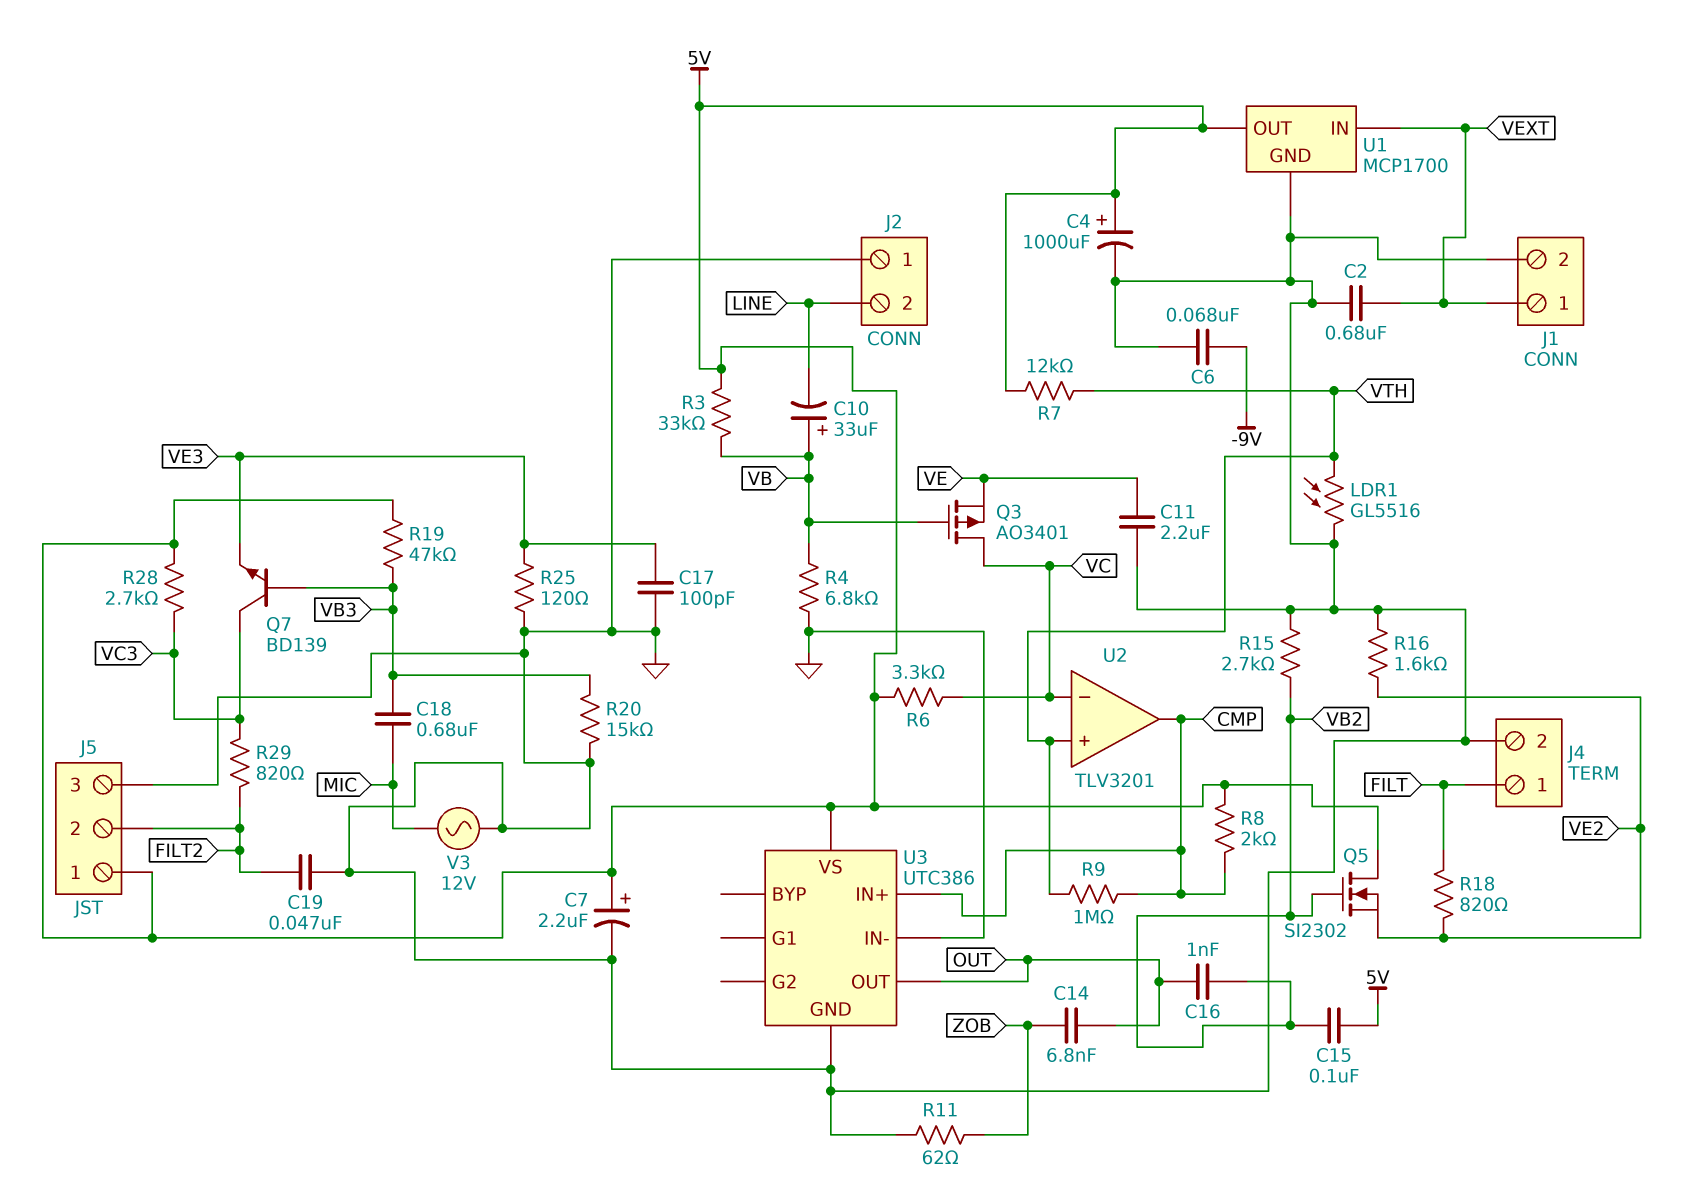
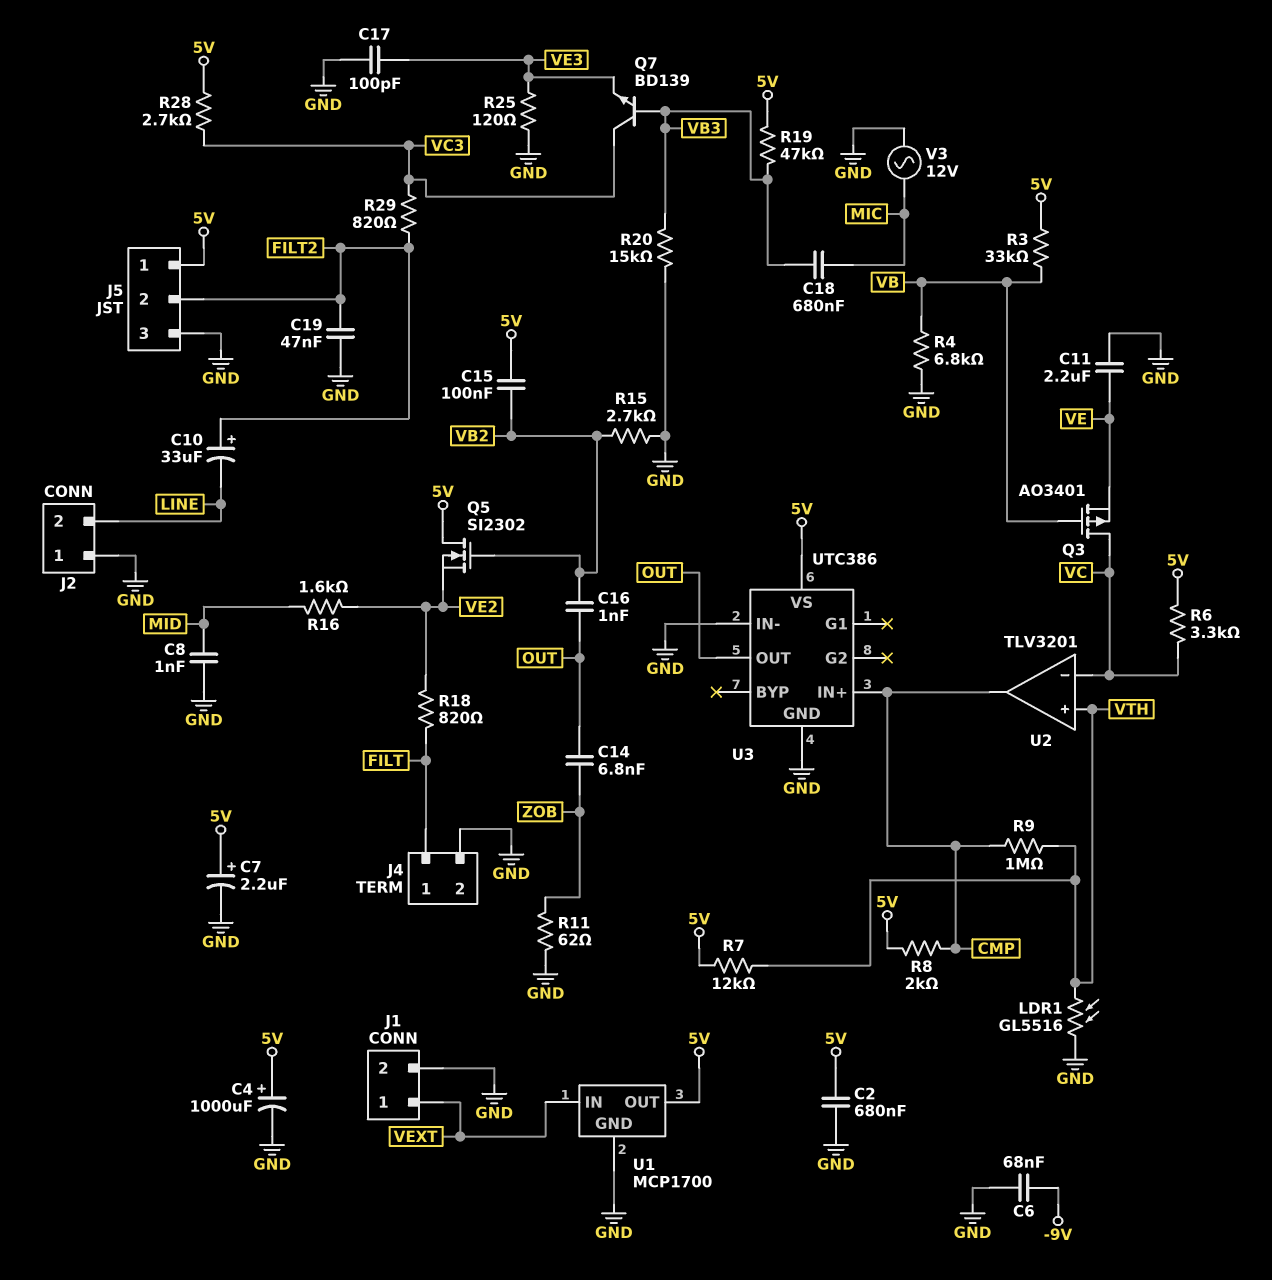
C2: 680nF (GND, VEXT) -> 680nF (5V, GND)
C8: none -> 1nF (GND, MID)
C10: 33uF (plus VB, minus LINE) -> 33uF (plus FILT2, minus LINE)
R16: 1.6k (GND, VE2) -> 1.6k (MID, VE2)

